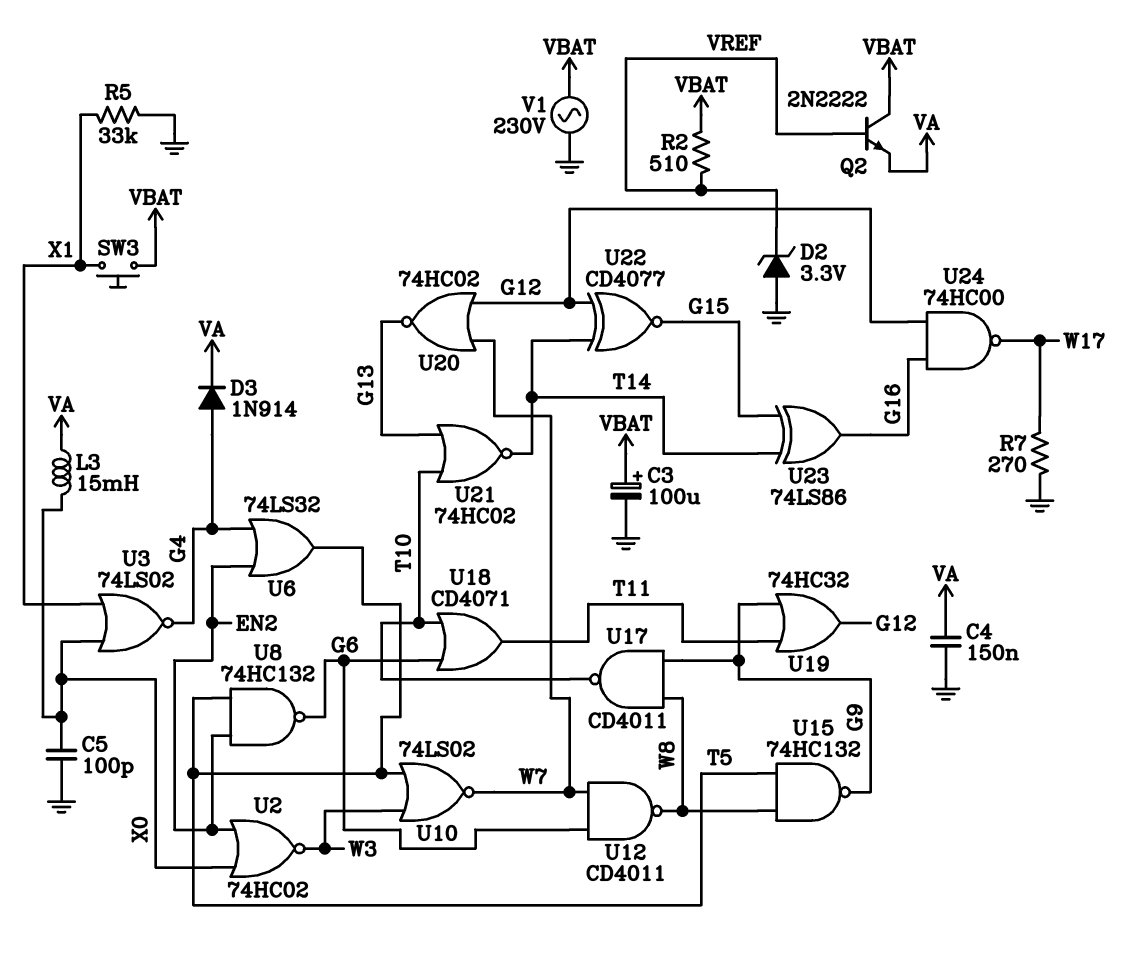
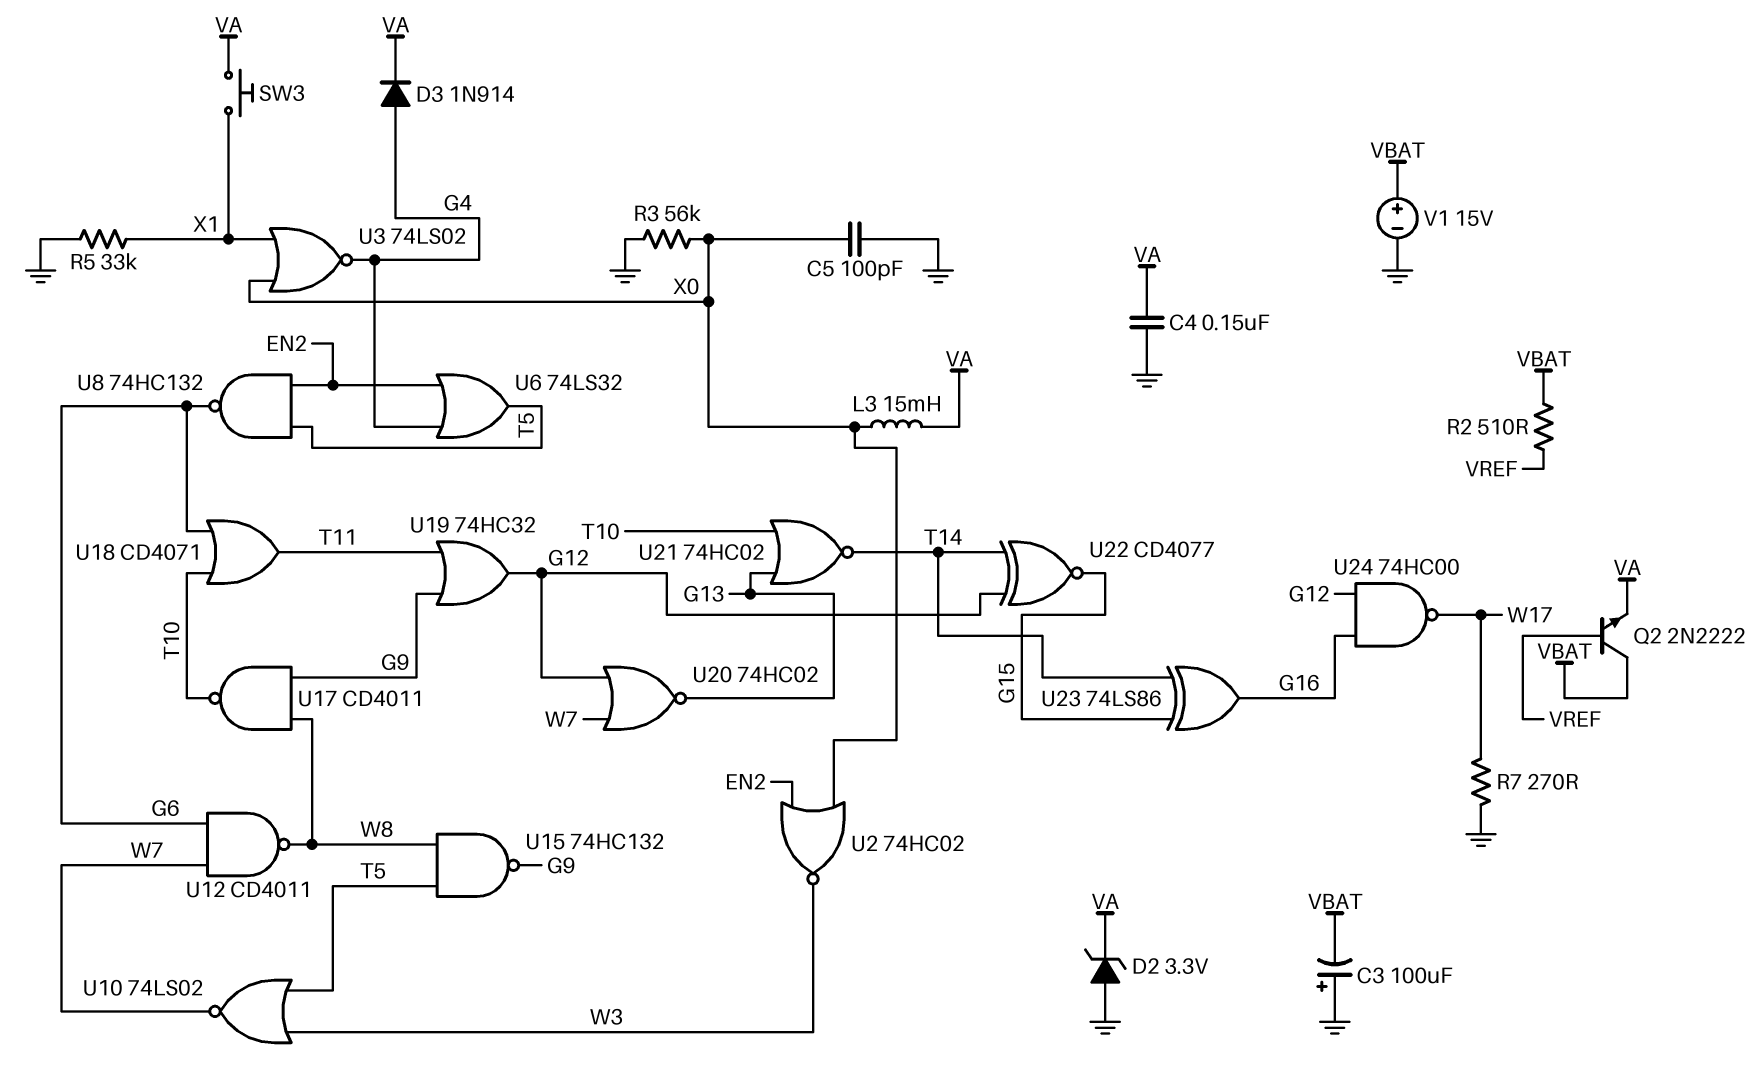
C3: 100uF (plus VBAT, minus GND) -> 100uF (plus GND, minus VBAT)
D2: zener 3.3V (A GND, K VREF) -> zener 3.3V (A GND, K VA)
R3: none -> 56k (GND, X0)
SW3: button (VBAT, X1) -> button (VA, X1)
V1: AC 230V (GND, VBAT) -> 15V (plus VBAT, minus GND)

